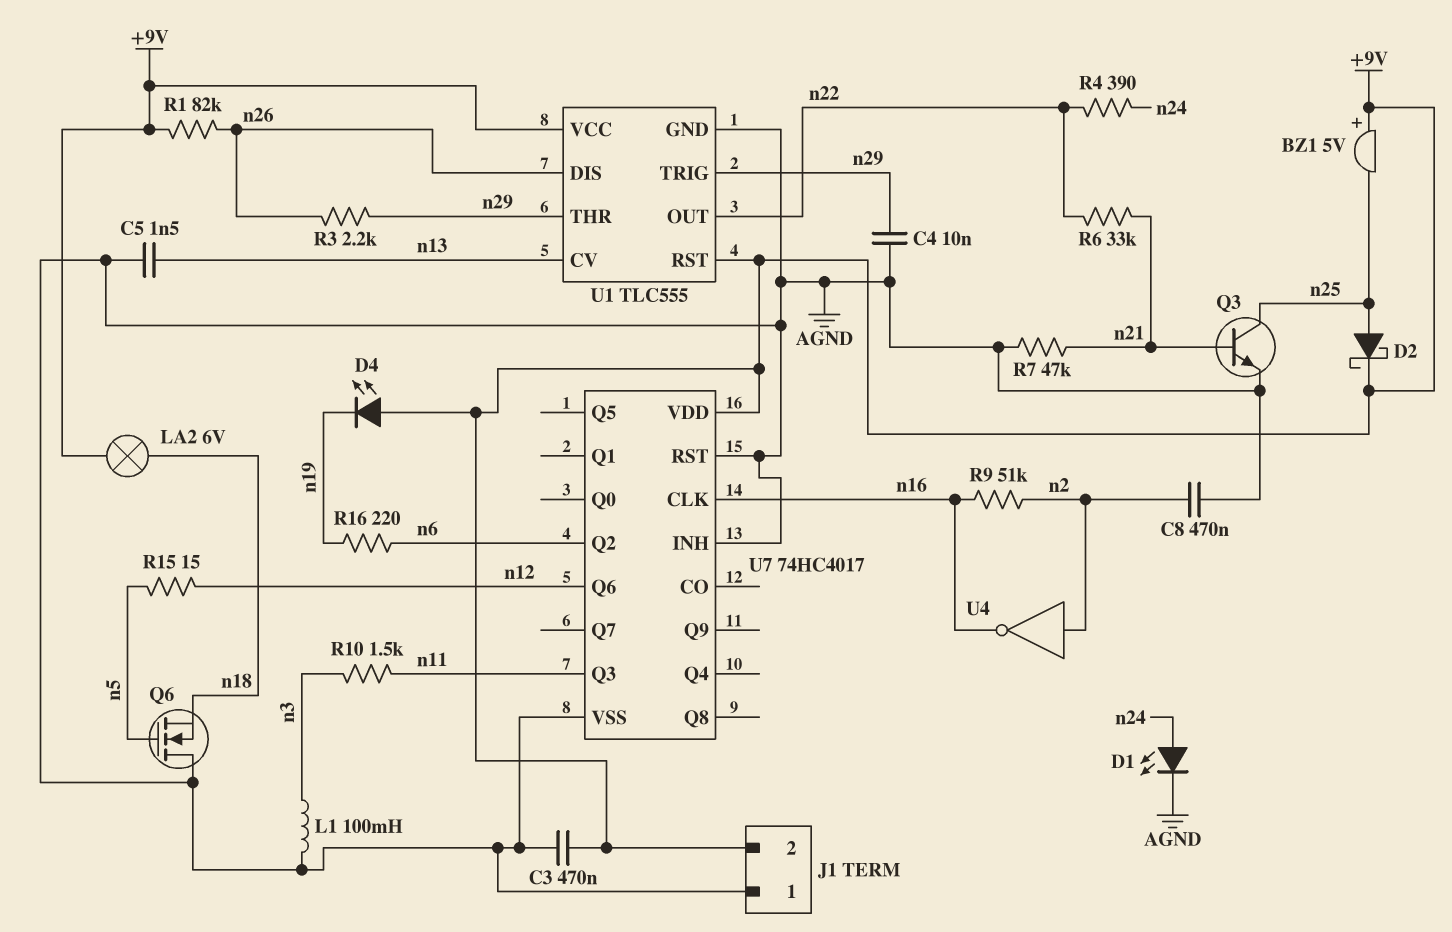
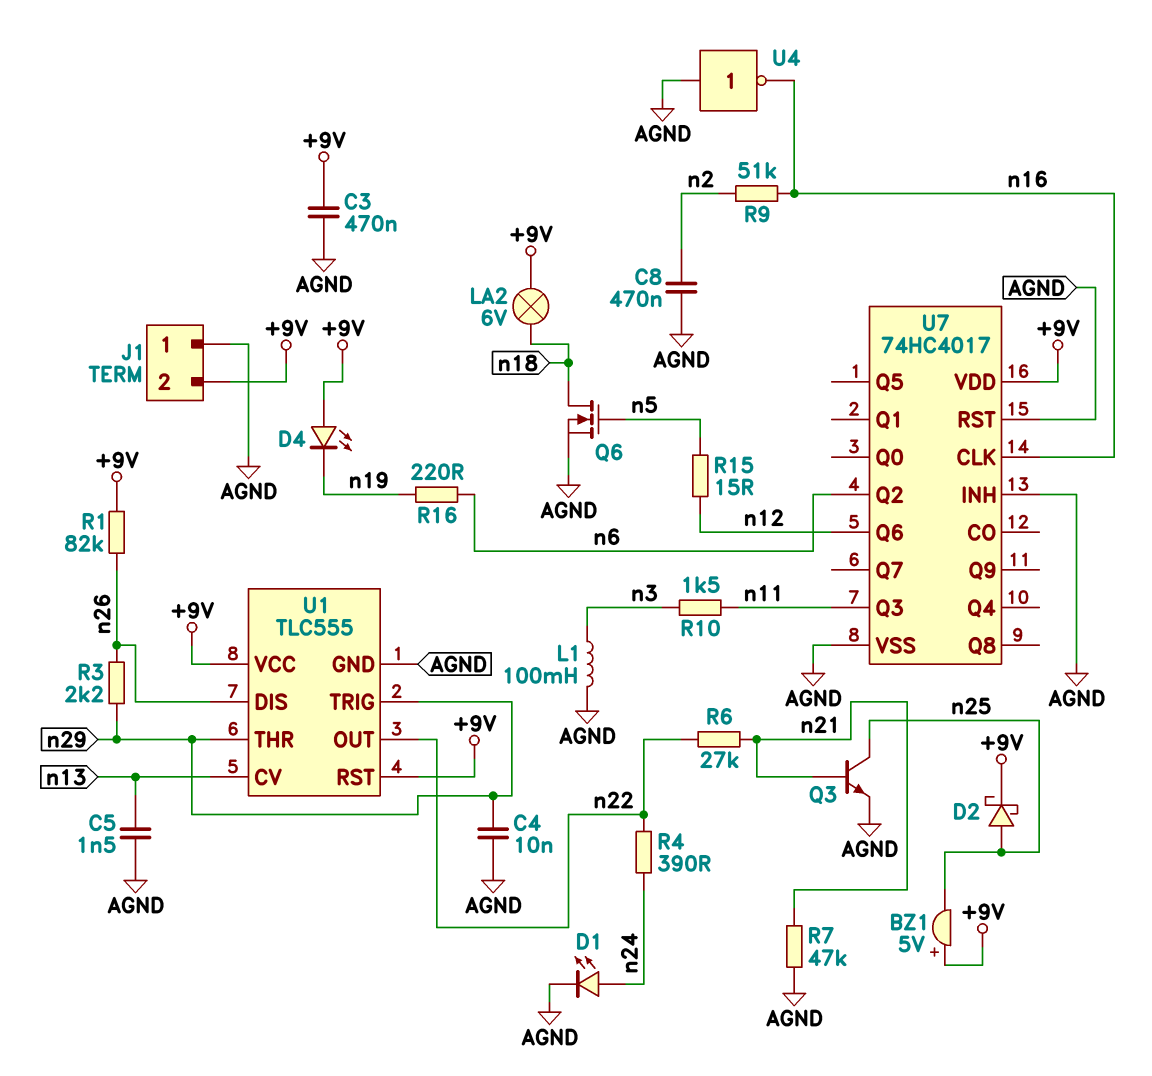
Q6: NMOS (G n5, D AGND, S n18) -> NMOS (G n5, D n18, S AGND)
R6: 33k (n21, n22) -> 27k (n21, n22)
U4: NOT (in n2, out n16) -> NOT (in AGND, out n16)

